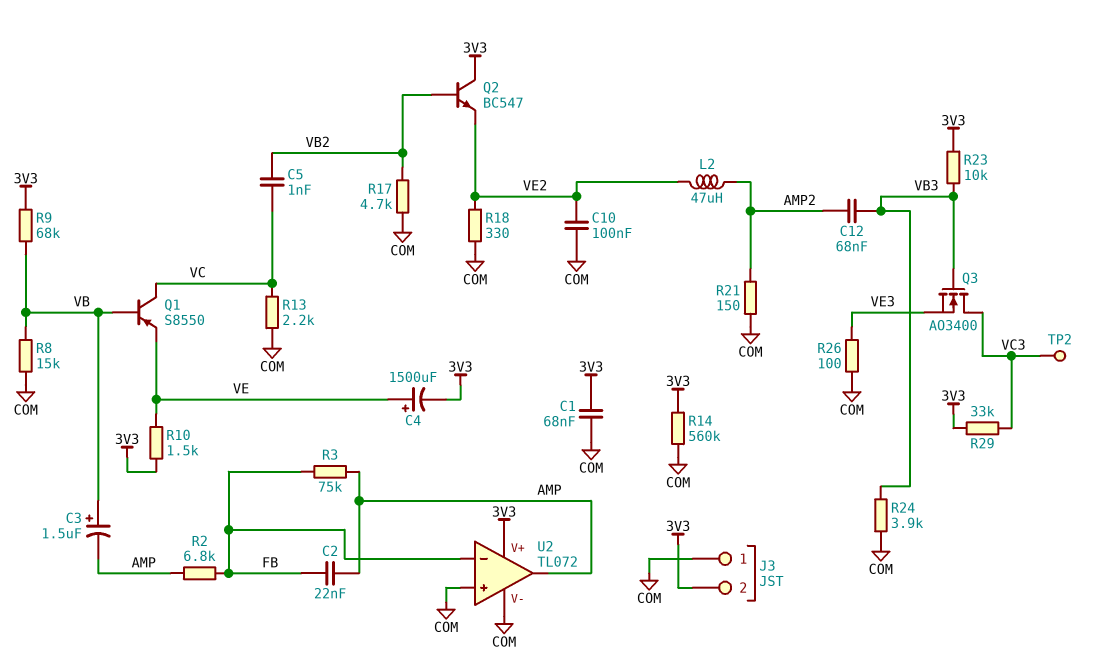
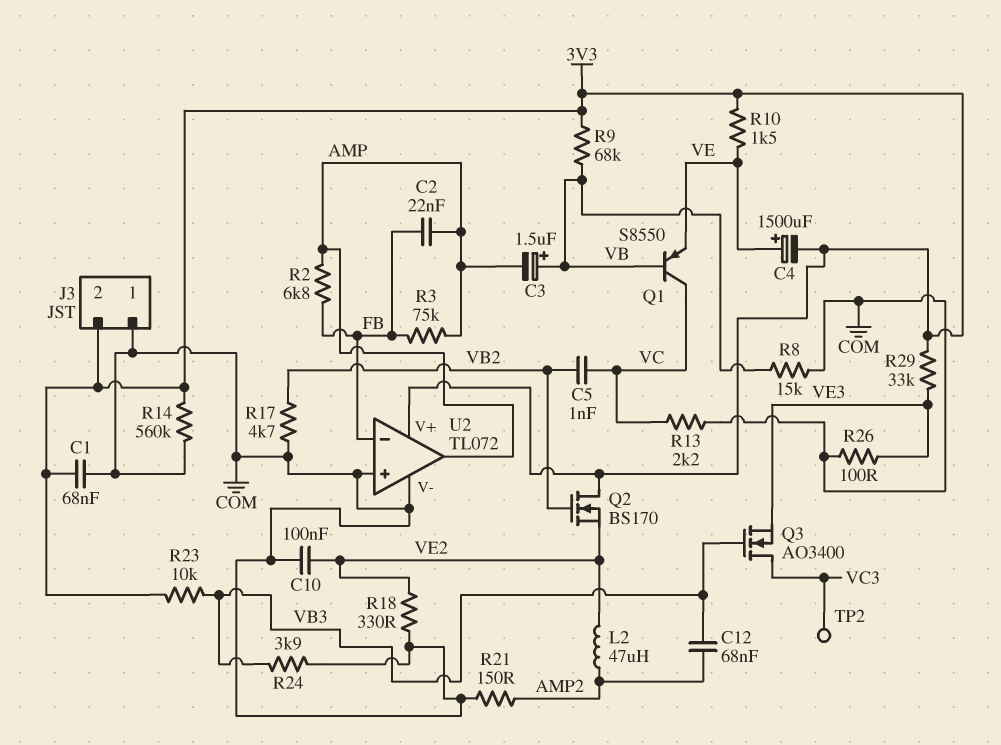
Q2: NPN BC547 (B VB2, C 3V3, E VE2) -> NMOS BS170 (G VB2, D 3V3, S VE2)
R29: 33k (3V3, VC3) -> 33k (3V3, VE3)

